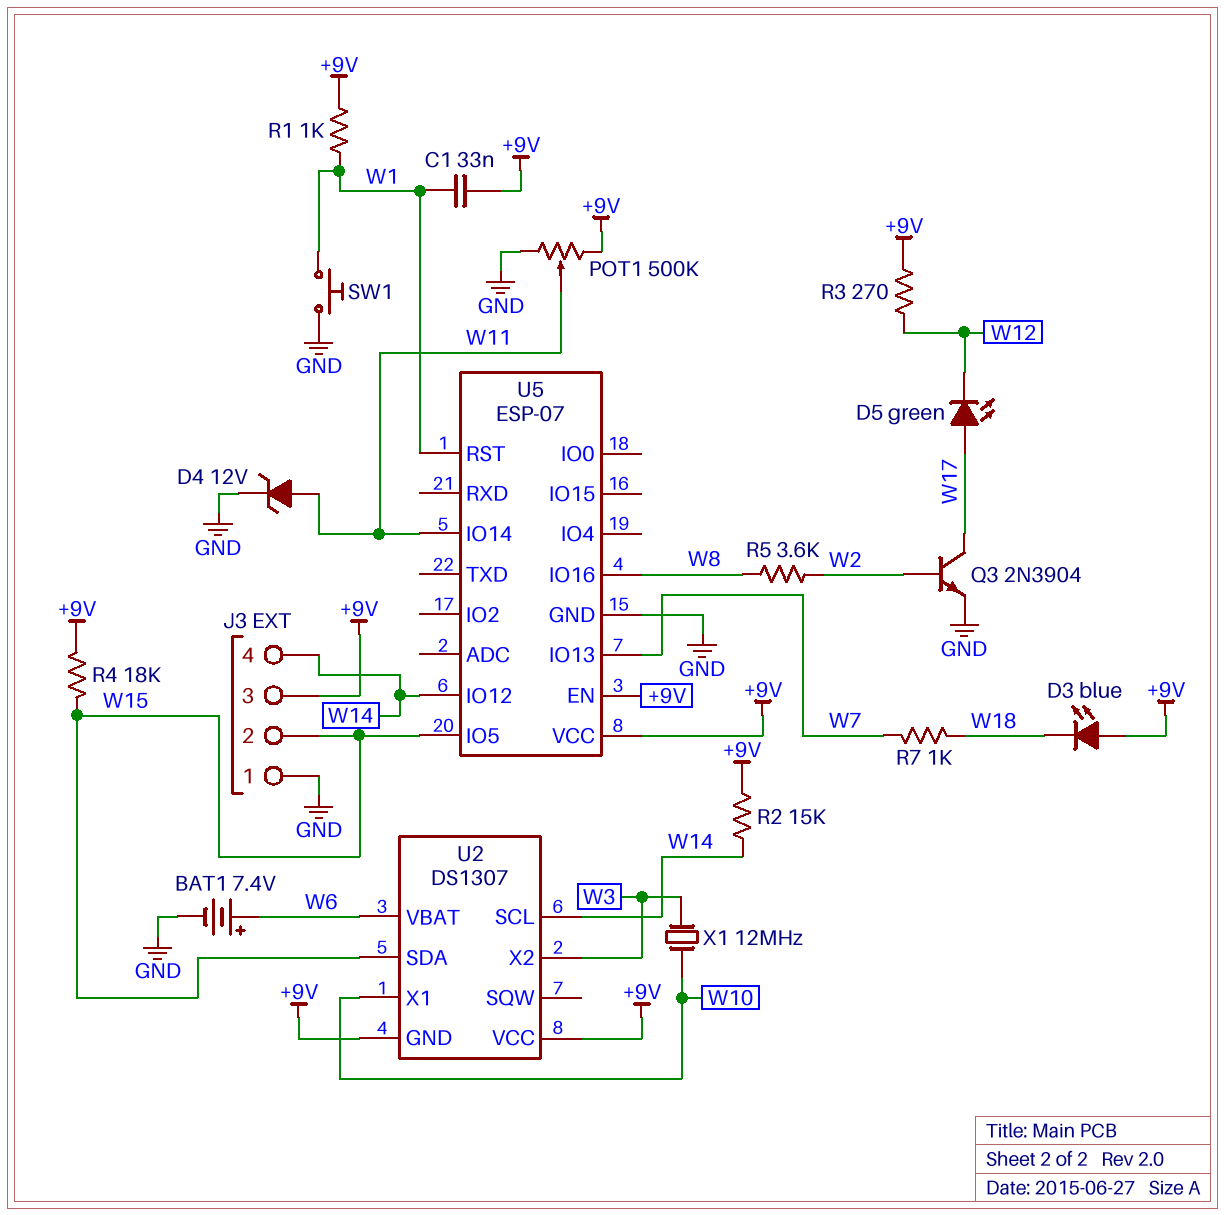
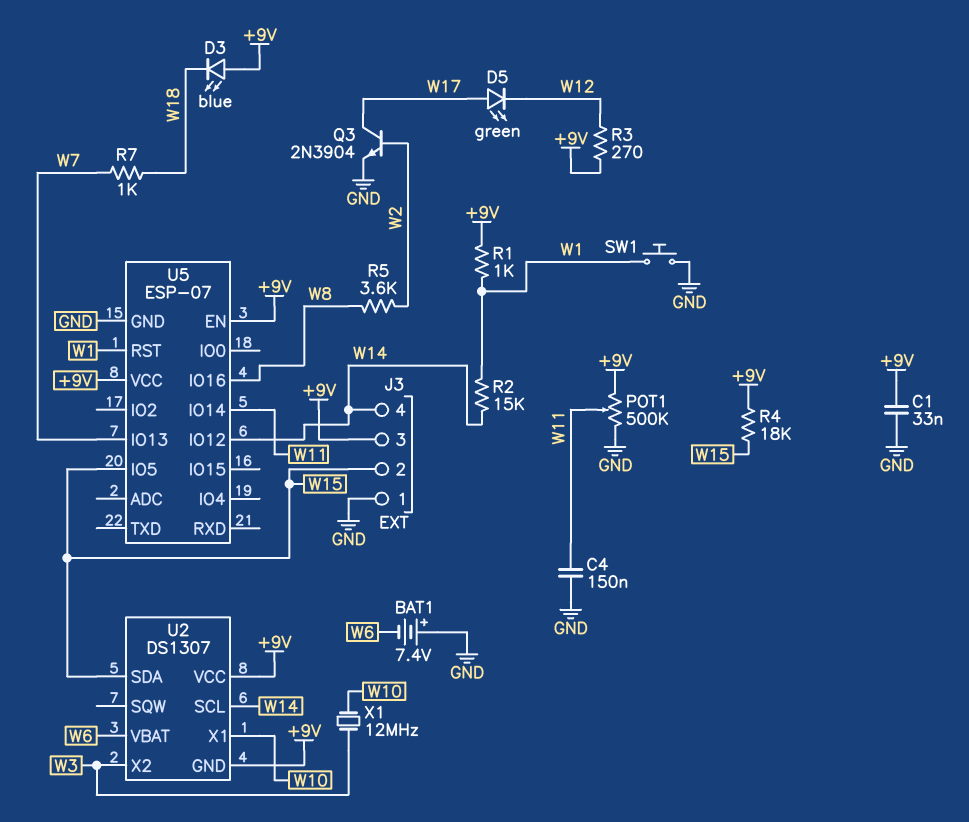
BAT1: 7.4V (plus W6, minus GND) -> 7.4V (plus GND, minus W6)
C1: 33nF (+9V, W1) -> 33nF (+9V, GND)
C4: none -> 150nF (GND, W11)
D4: zener 12V (A W11, K GND) -> none
R2: 15k (+9V, W14) -> 15k (W1, W14)

